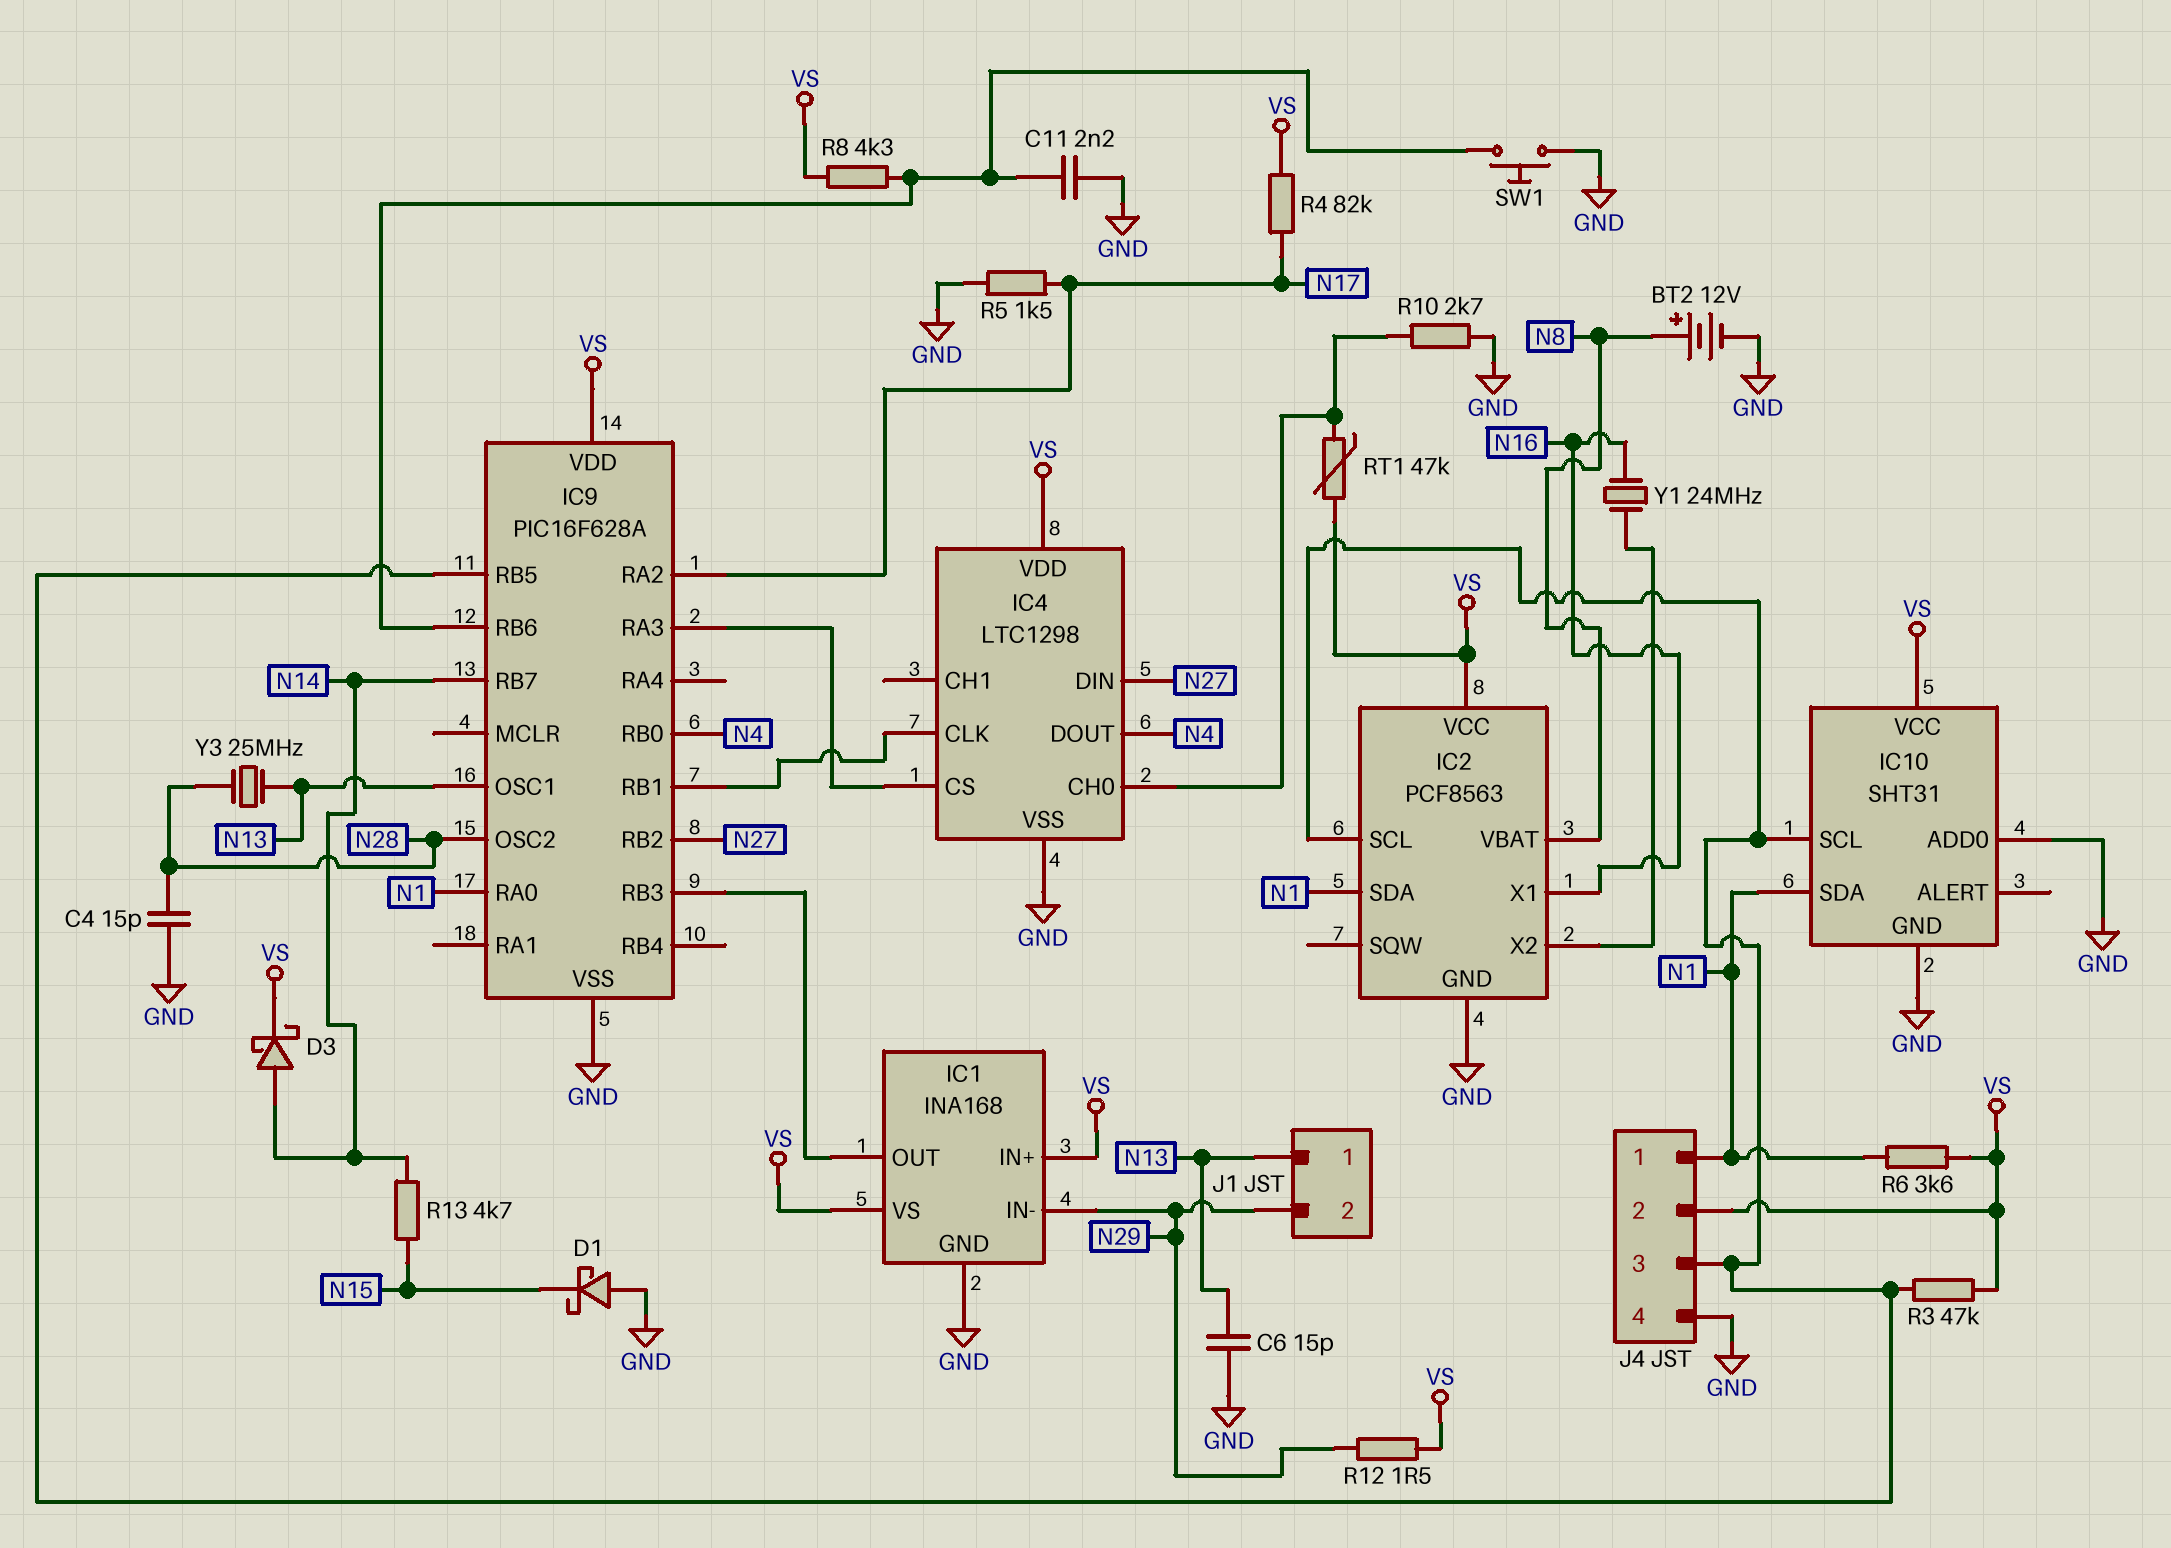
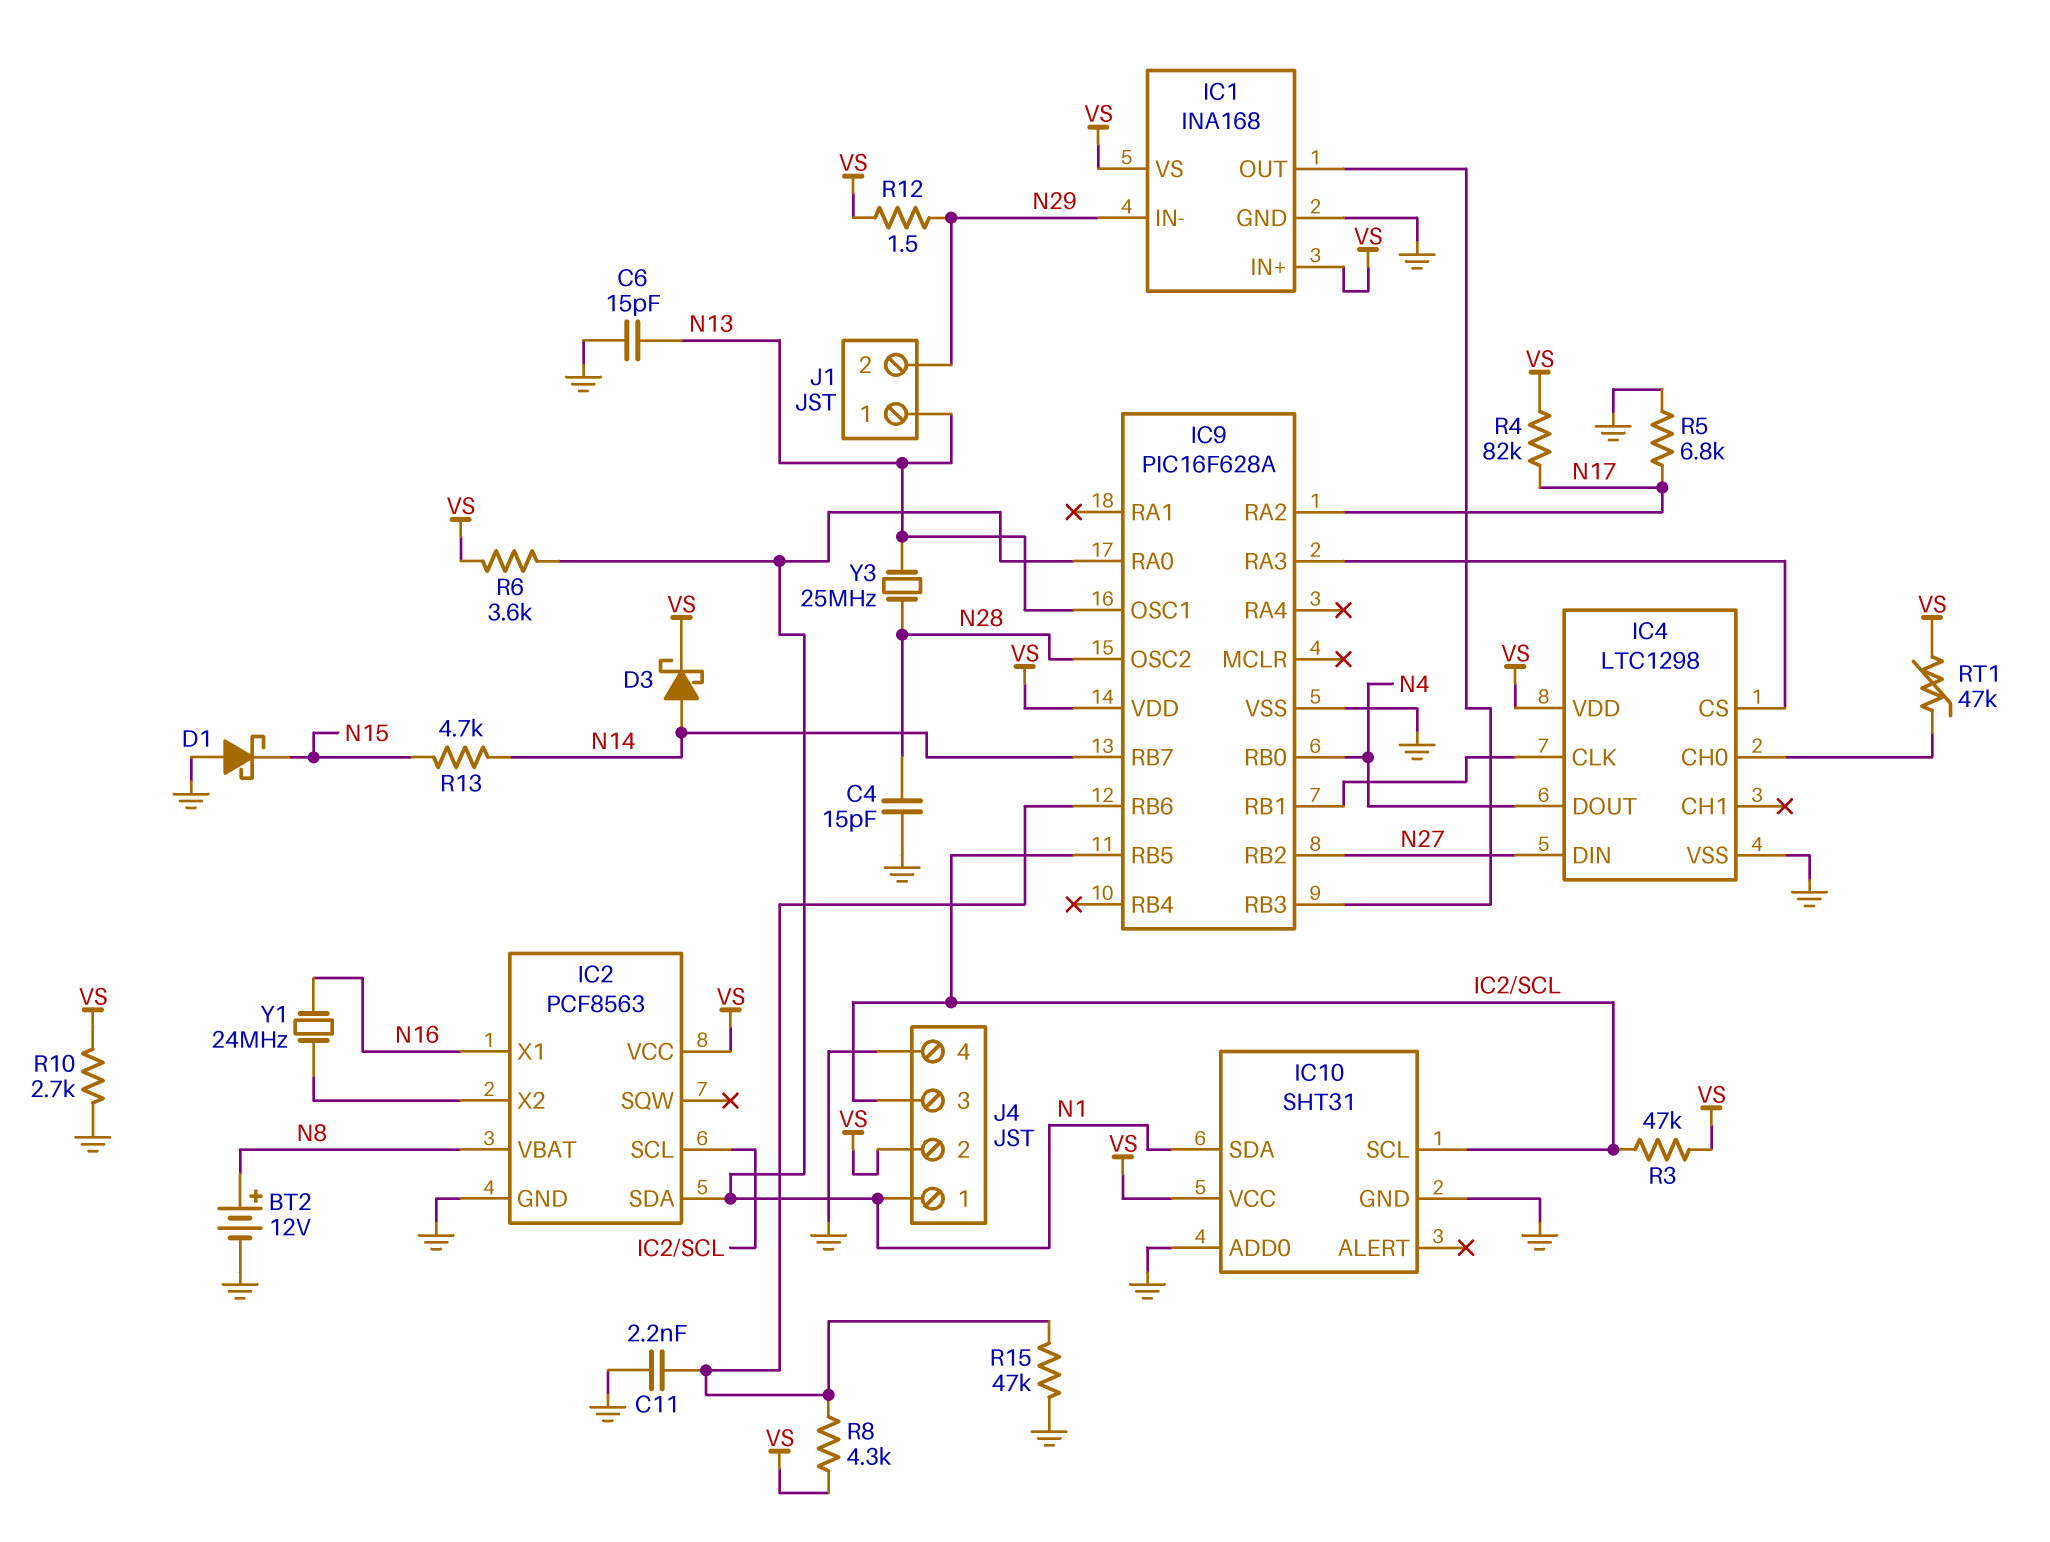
R5: 1.5k (GND, N17) -> 6.8k (GND, N17)
R10: 2.7k (GND, IC4/CH0) -> 2.7k (GND, VS)
R15: none -> 47k (GND, IC9/RB6)
SW1: button (GND, IC9/RB6) -> none

